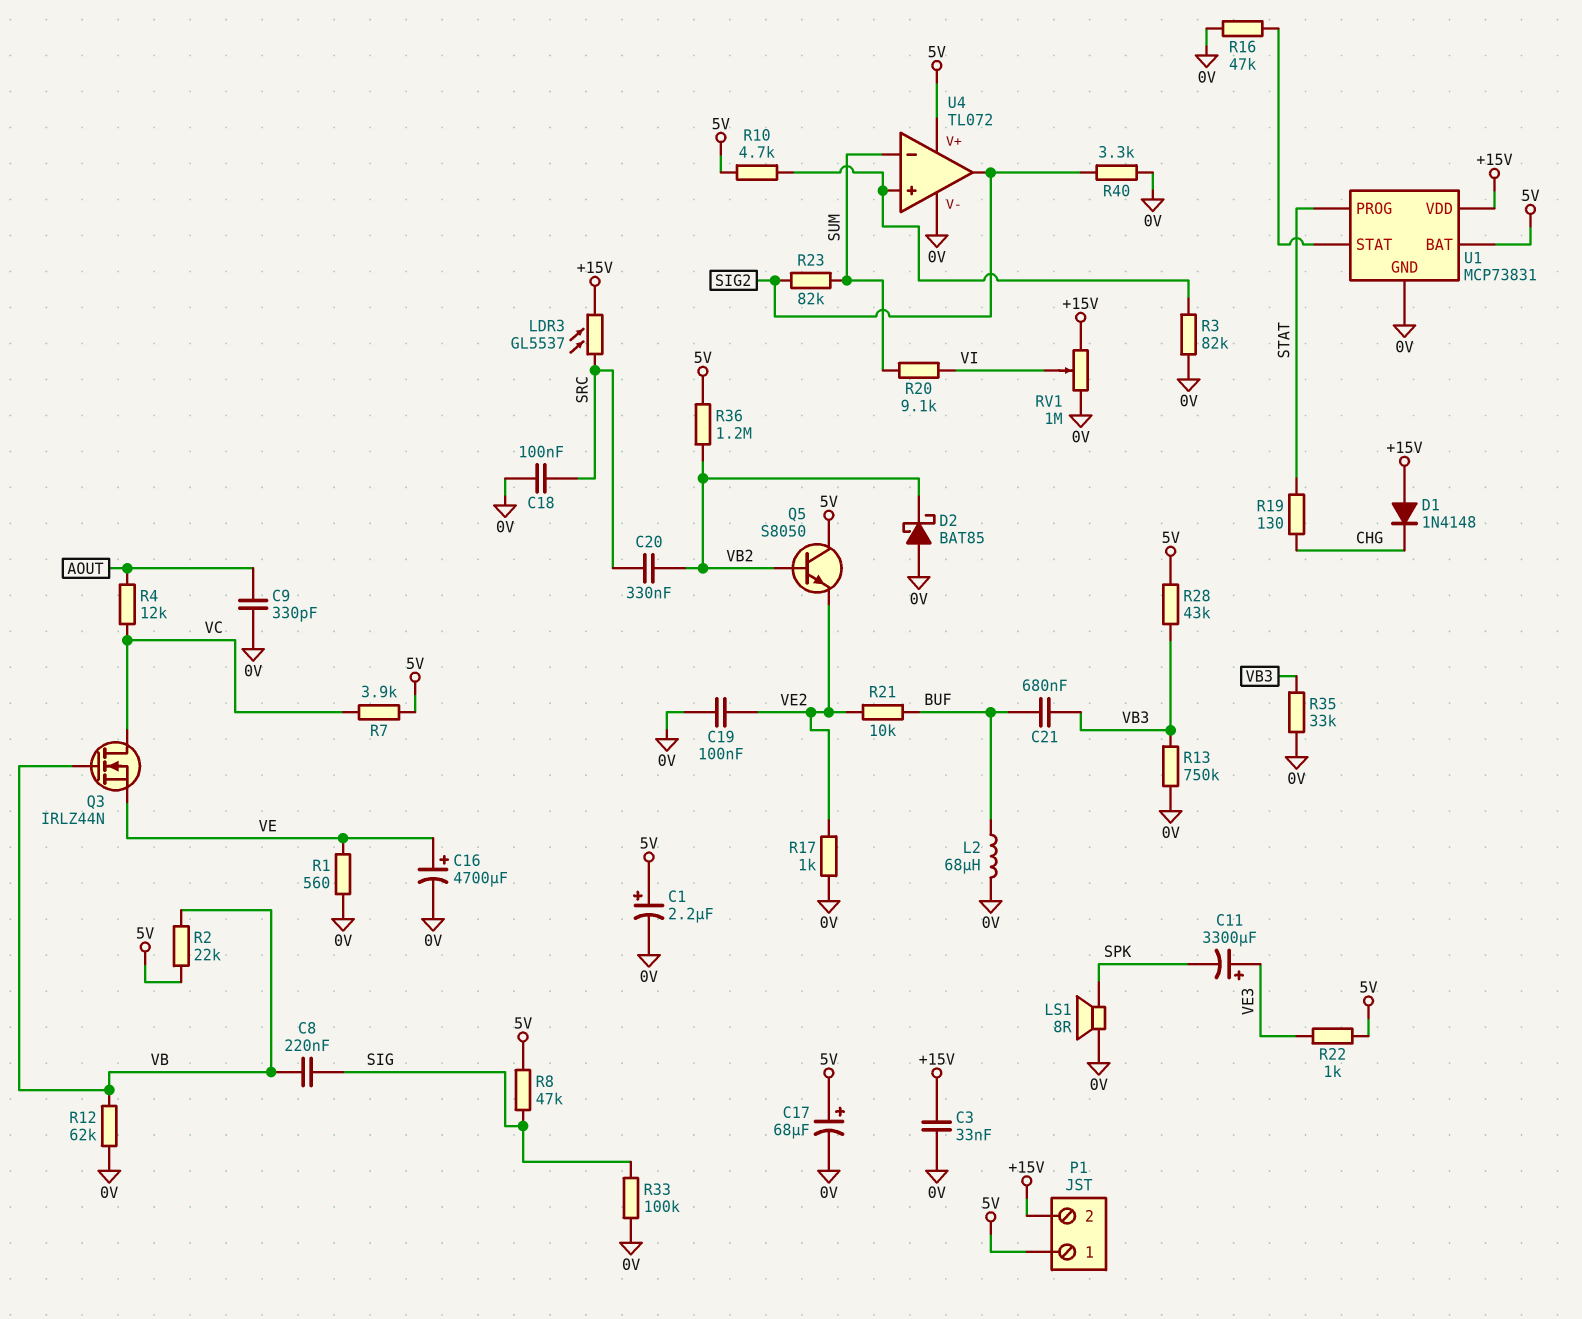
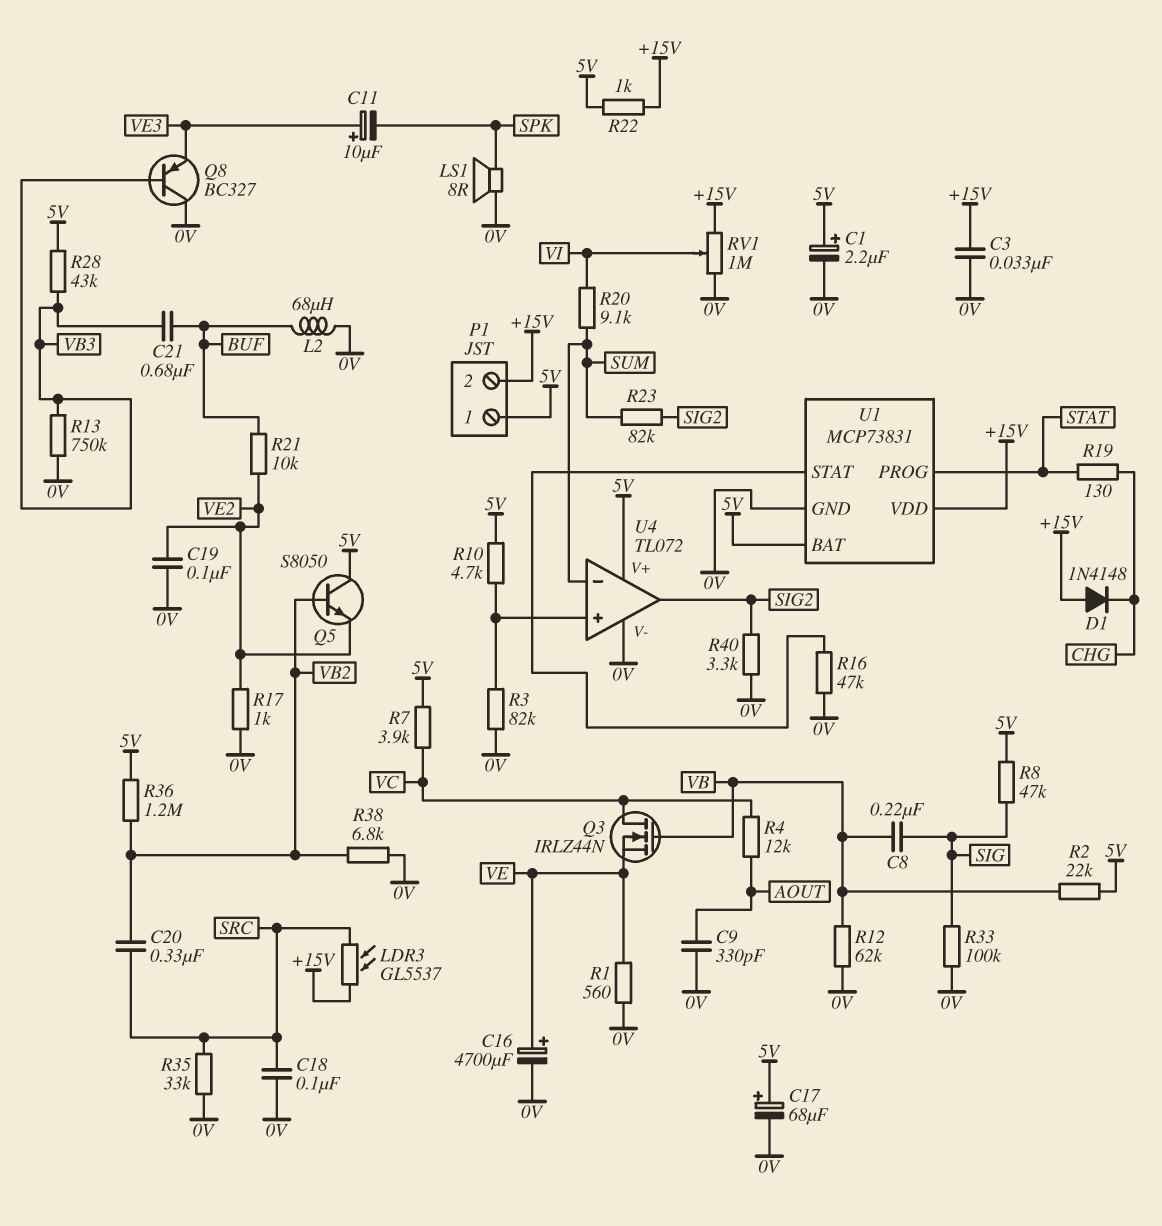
C11: 3300uF (plus VE3, minus SPK) -> 10uF (plus VE3, minus SPK)
D2: schottky BAT85 (A 0V, K VB2) -> none
Q8: none -> PNP BC327 (B VB3, C 0V, E VE3)
R22: 1k (5V, VE3) -> 1k (+15V, 5V)
R35: 33k (0V, VB3) -> 33k (0V, SRC)
R38: none -> 6.8k (0V, VB2)

